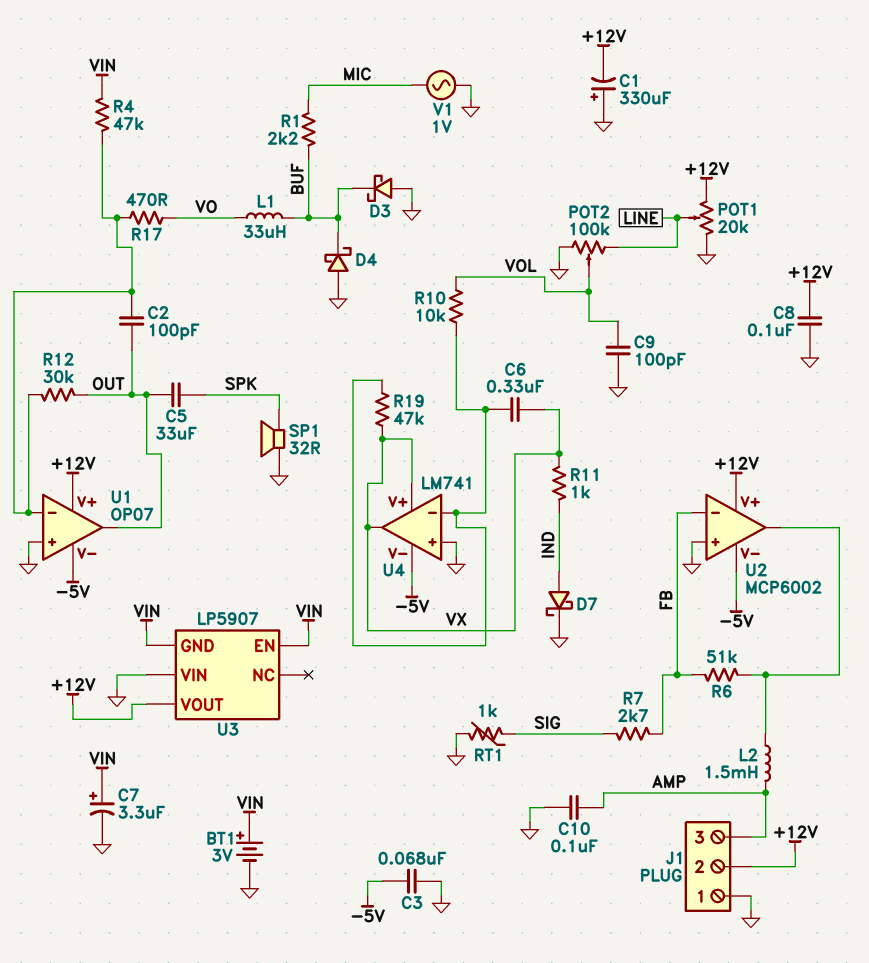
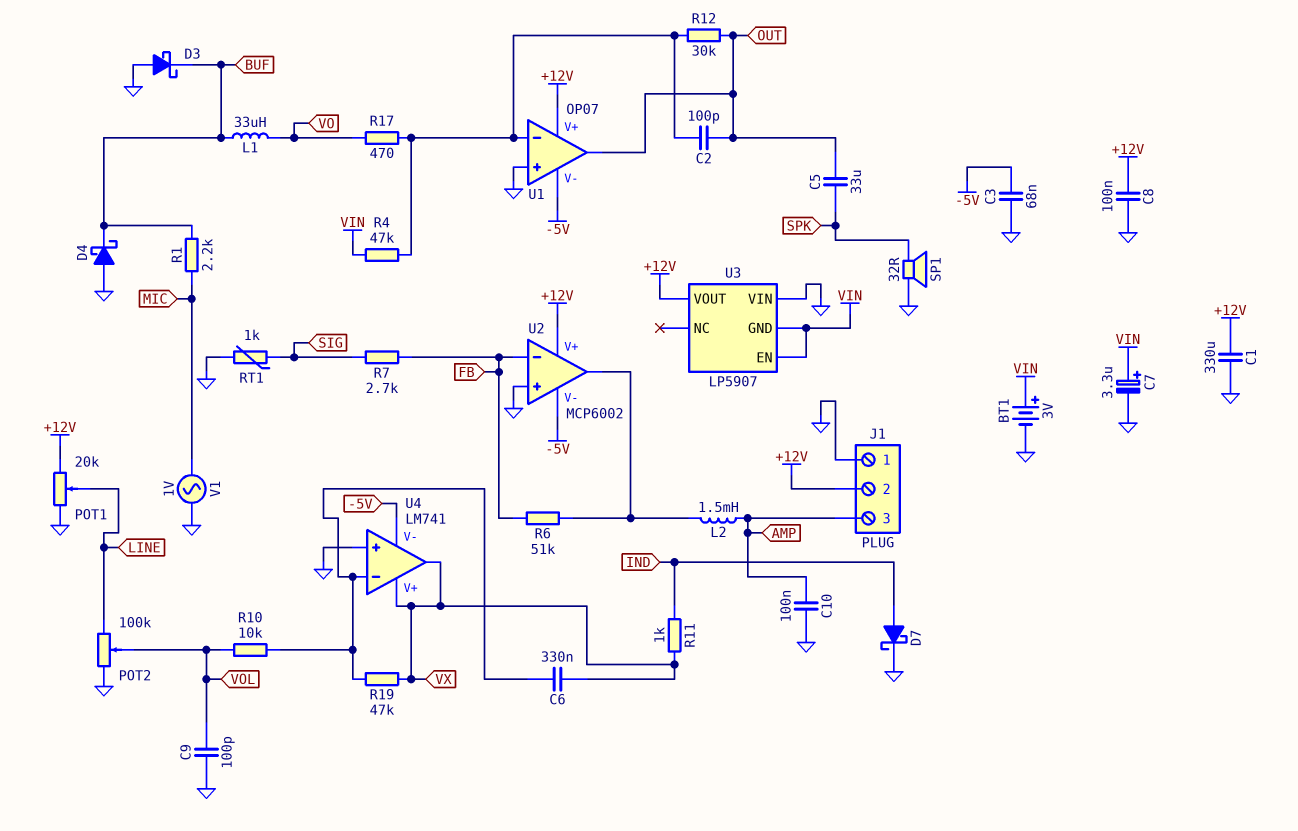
C1: 330uF (plus GND, minus +12V) -> 330uF (+12V, GND)

